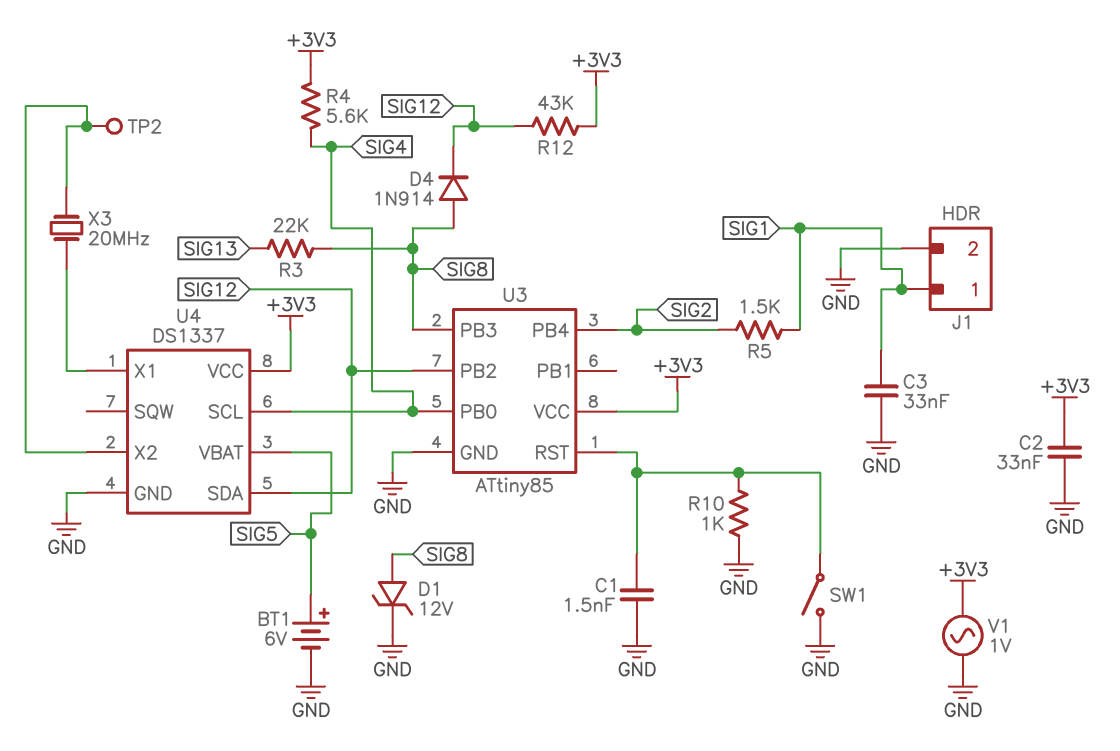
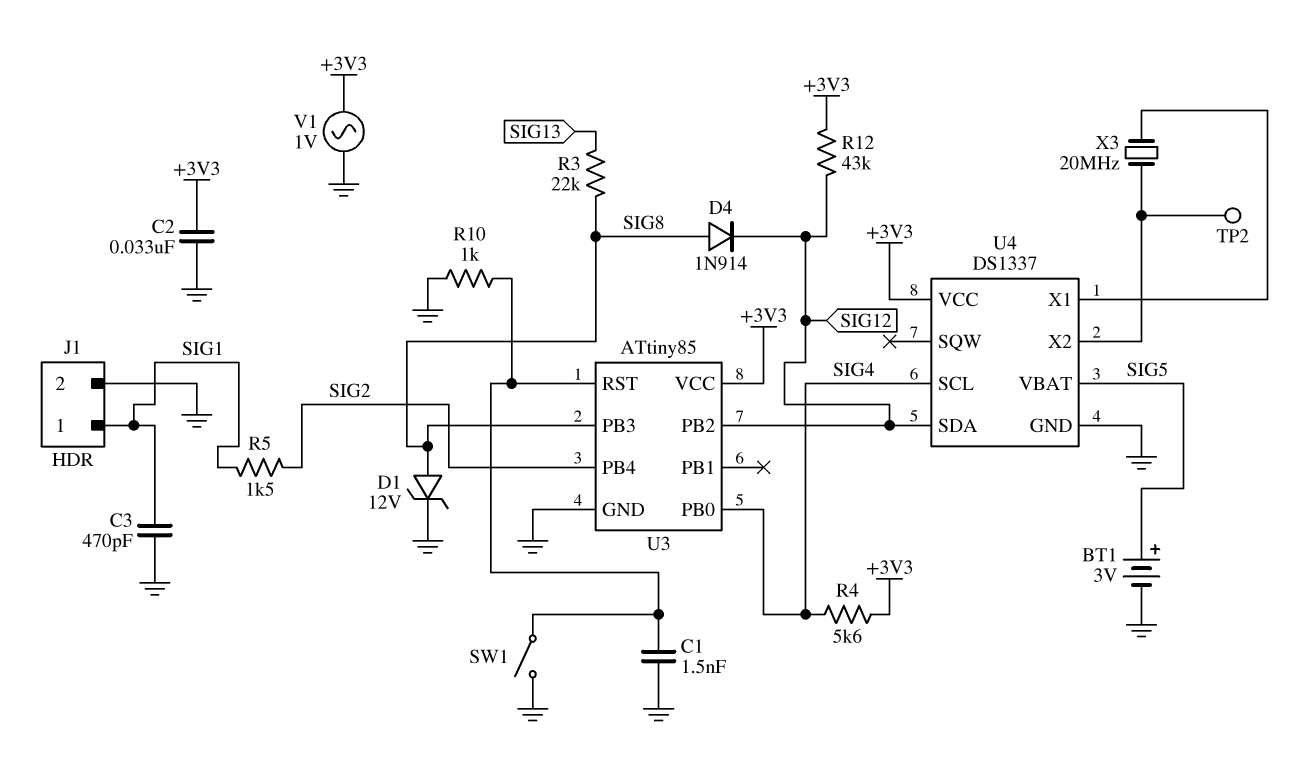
BT1: 6V (plus SIG5, minus GND) -> 3V (plus SIG5, minus GND)
C3: 33nF (GND, SIG1) -> 470pF (GND, SIG1)

